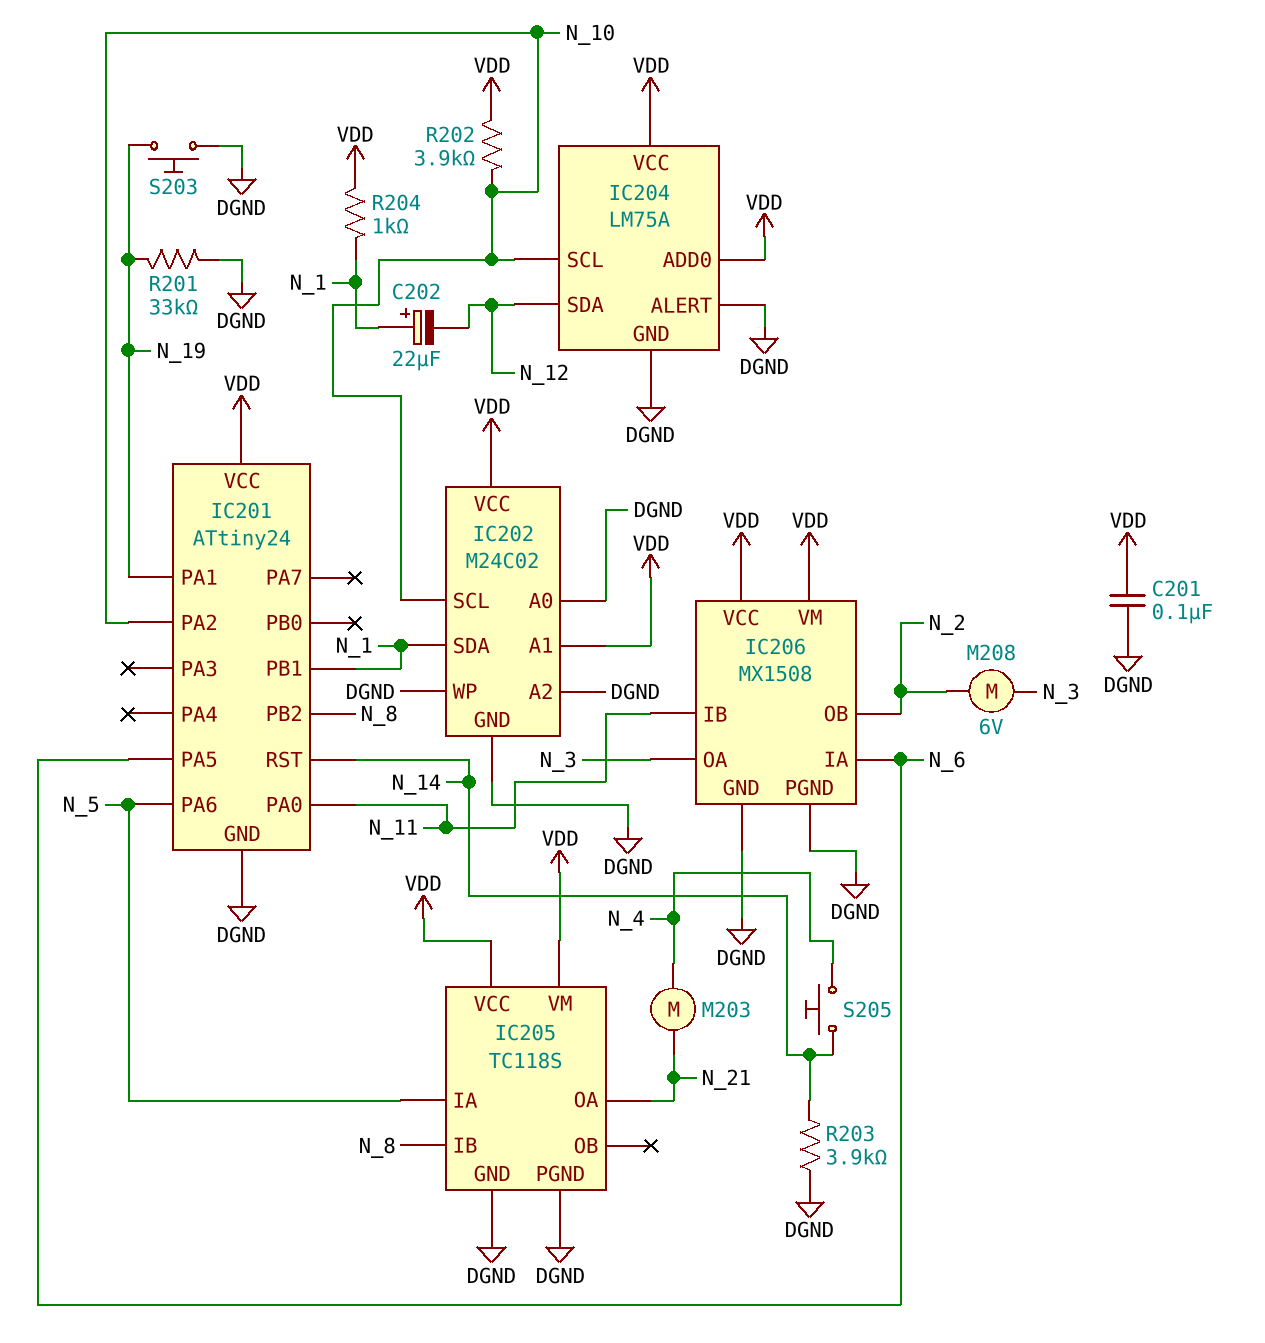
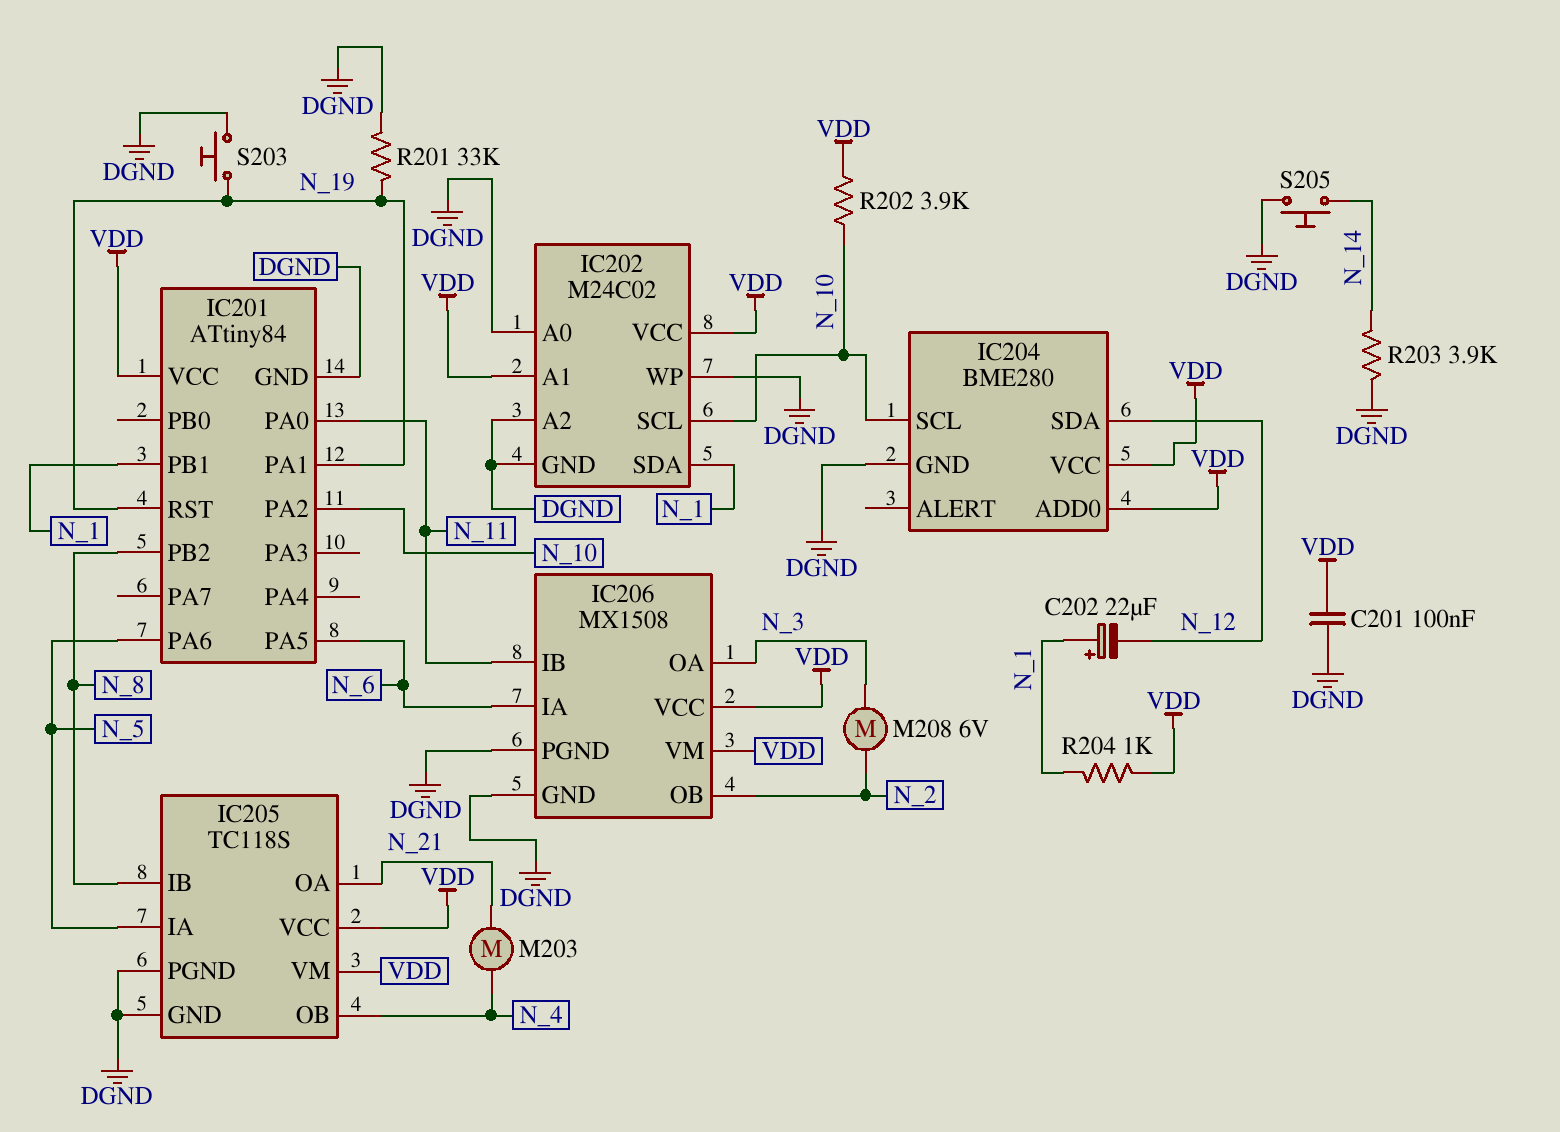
IC201: ATtiny24 -> ATtiny84
IC201 pin RST: N_14 -> N_19
IC204: LM75A -> BME280
IC204 pin ALERT: DGND -> none
IC205 pin OB: none -> N_4
S205: button (N_4, N_14) -> button (DGND, N_14)

